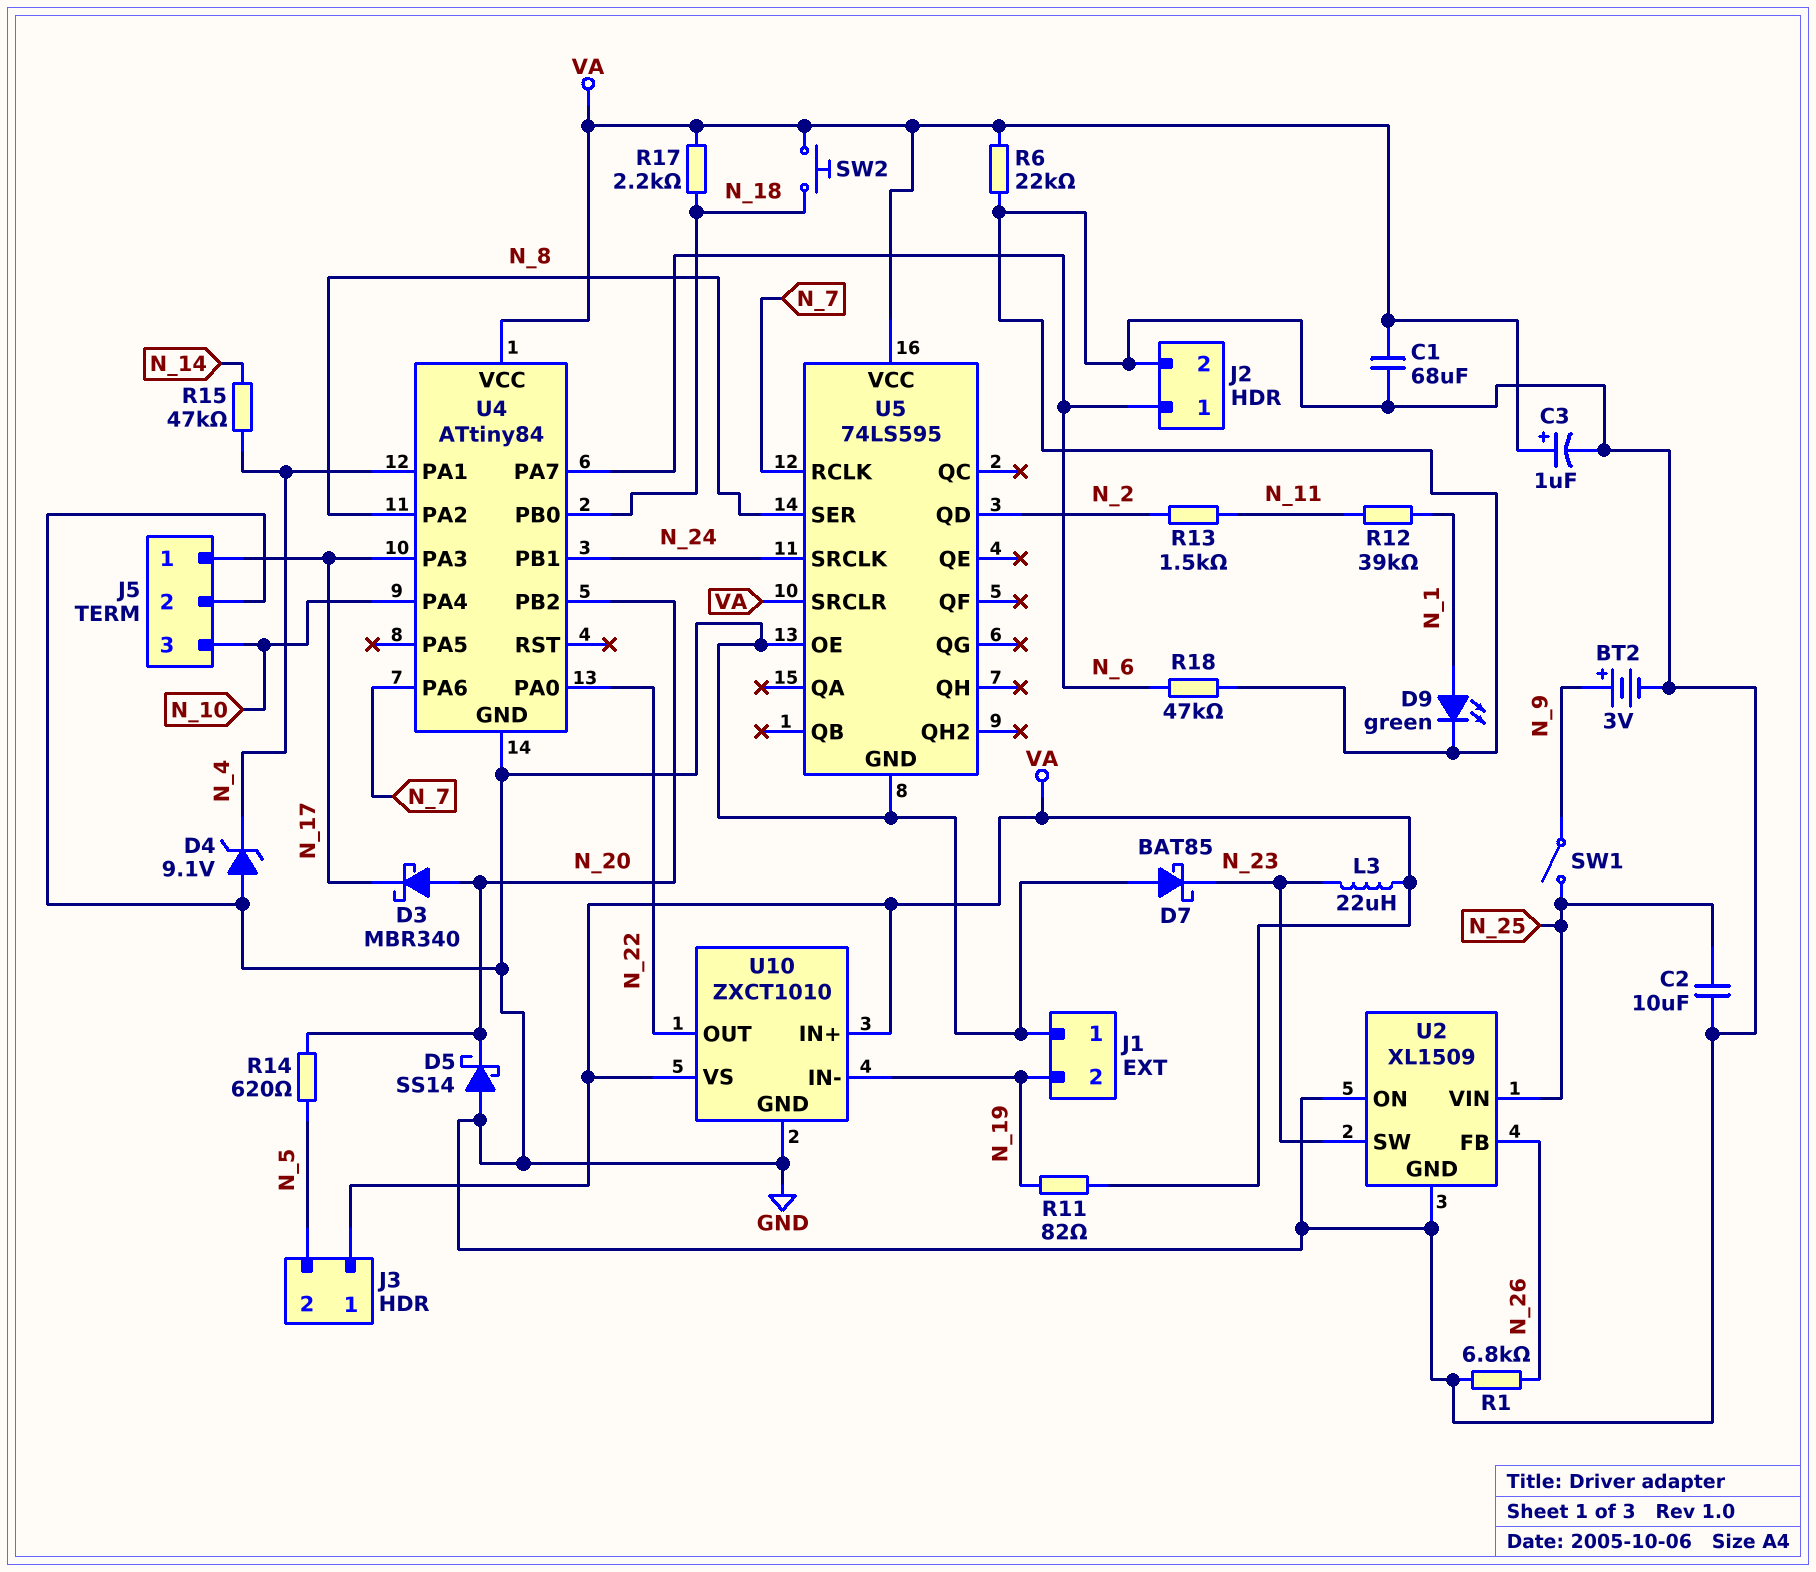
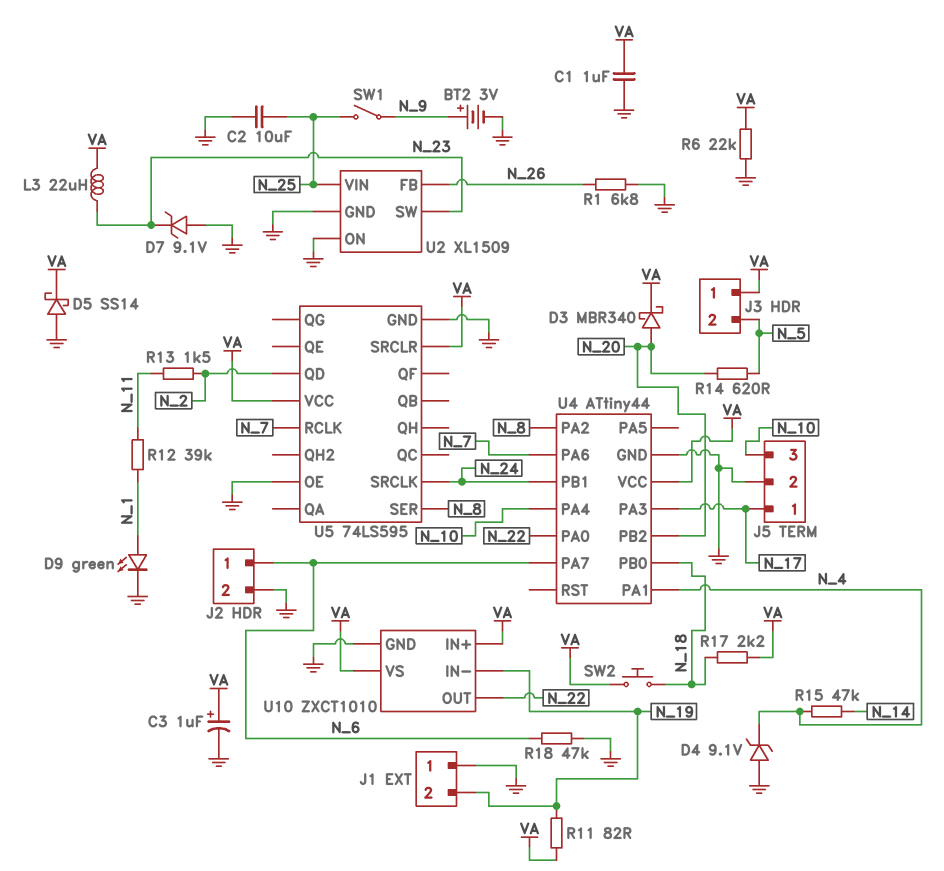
C1: 68uF (GND, VA) -> 1uF (GND, VA)
D3: schottky MBR340 (A N_20, K N_17) -> schottky MBR340 (A N_20, K VA)
D5: schottky SS14 (A GND, K N_20) -> schottky SS14 (A GND, K VA)
D7: schottky BAT85 (A GND, K N_23) -> zener 9.1V (A GND, K N_23)
U4: ATtiny84 -> ATtiny44

